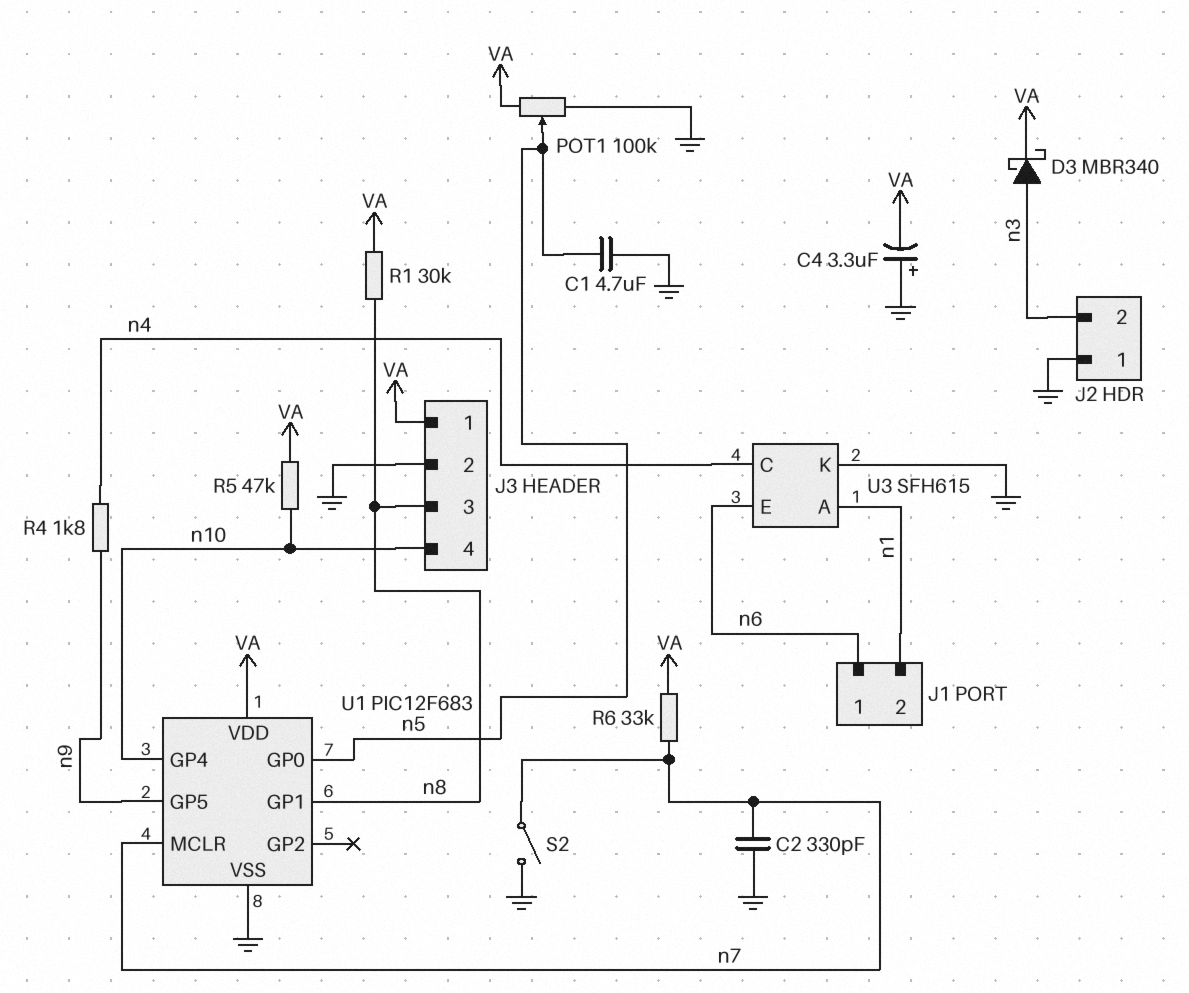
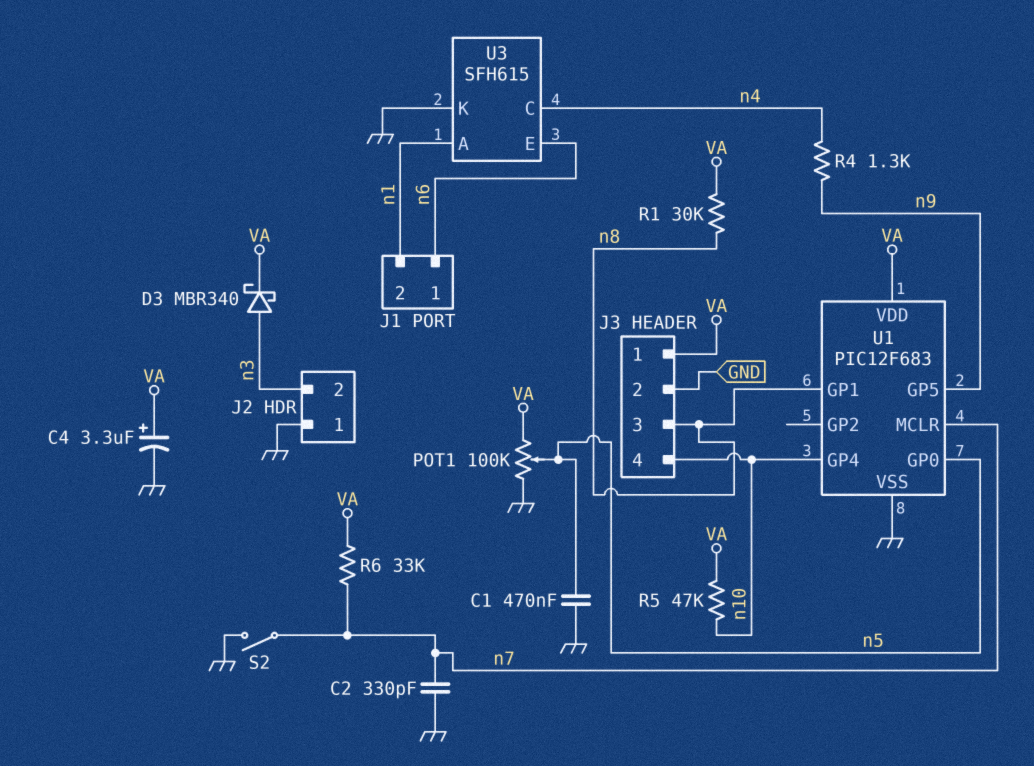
C1: 4.7uF (GND, n5) -> 470nF (GND, n5)
C4: 3.3uF (plus GND, minus VA) -> 3.3uF (plus VA, minus GND)
R4: 1.8k (n4, n9) -> 1.3k (n4, n9)

